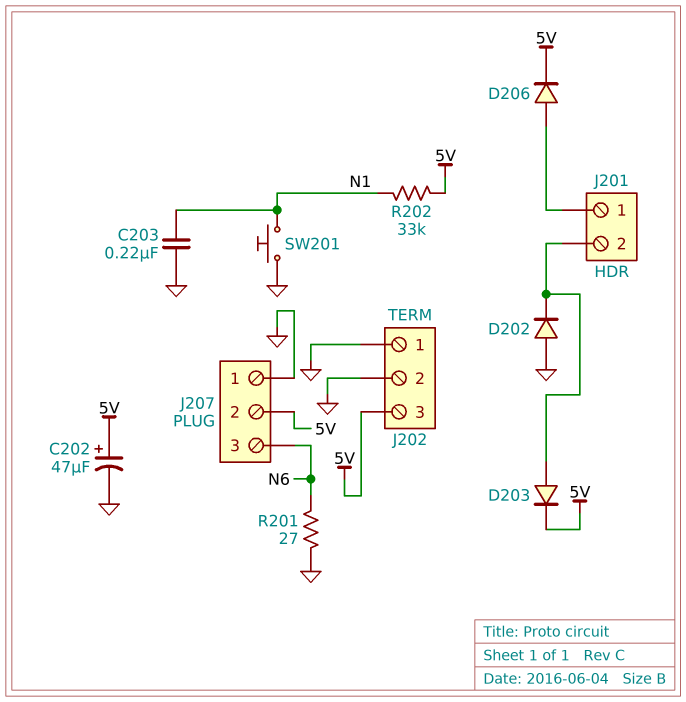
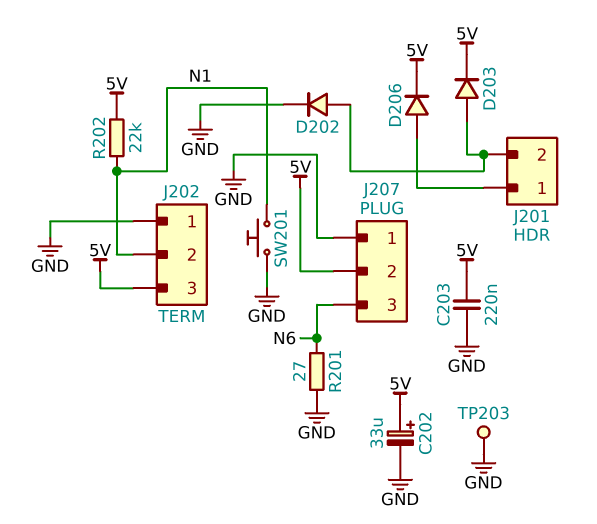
C202: 47uF (plus 5V, minus GND) -> 33uF (plus 5V, minus GND)
C203: 220nF (GND, N1) -> 220nF (5V, GND)
D202: diode (A GND, K J201/2) -> diode (A J201/2, K GND)
J202 pin 2: GND -> N1
R202: 33k (5V, N1) -> 22k (5V, N1)
TP203: none -> test point (GND)

